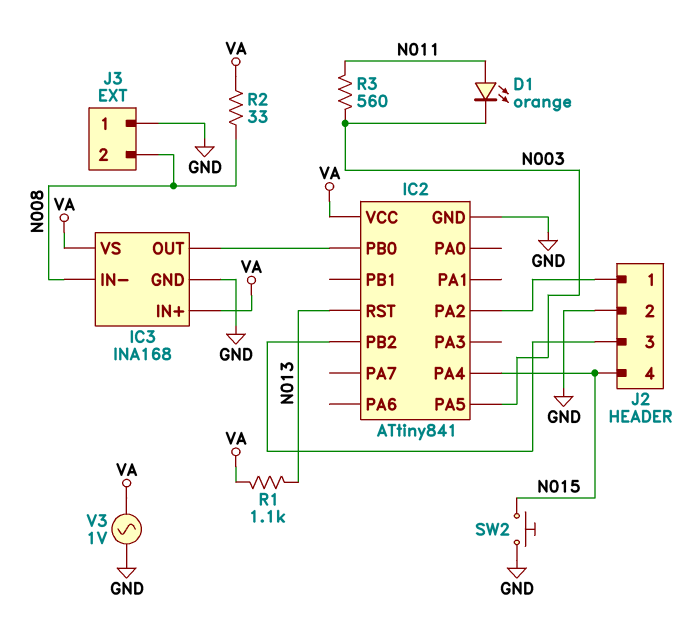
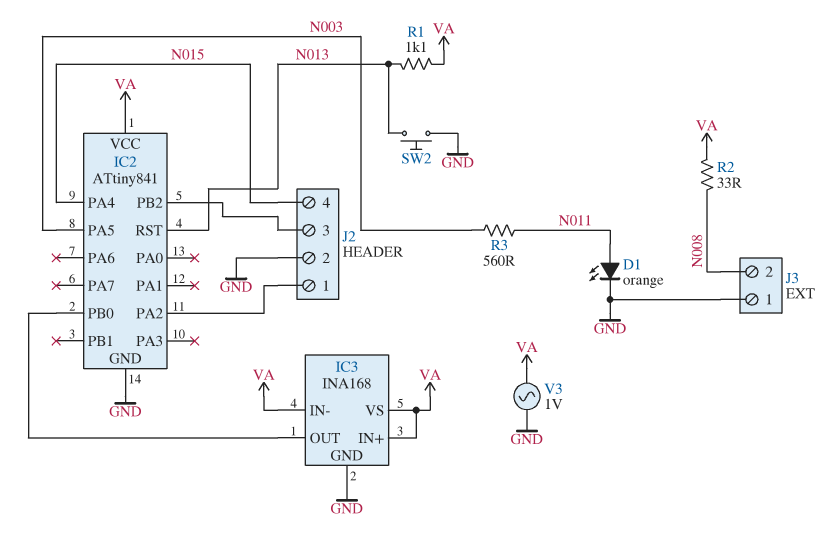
D1: LED orange (A N011, K N003) -> LED orange (A N011, K GND)
IC3 pin IN-: N008 -> VA
SW2: button (GND, N015) -> button (GND, N013)

